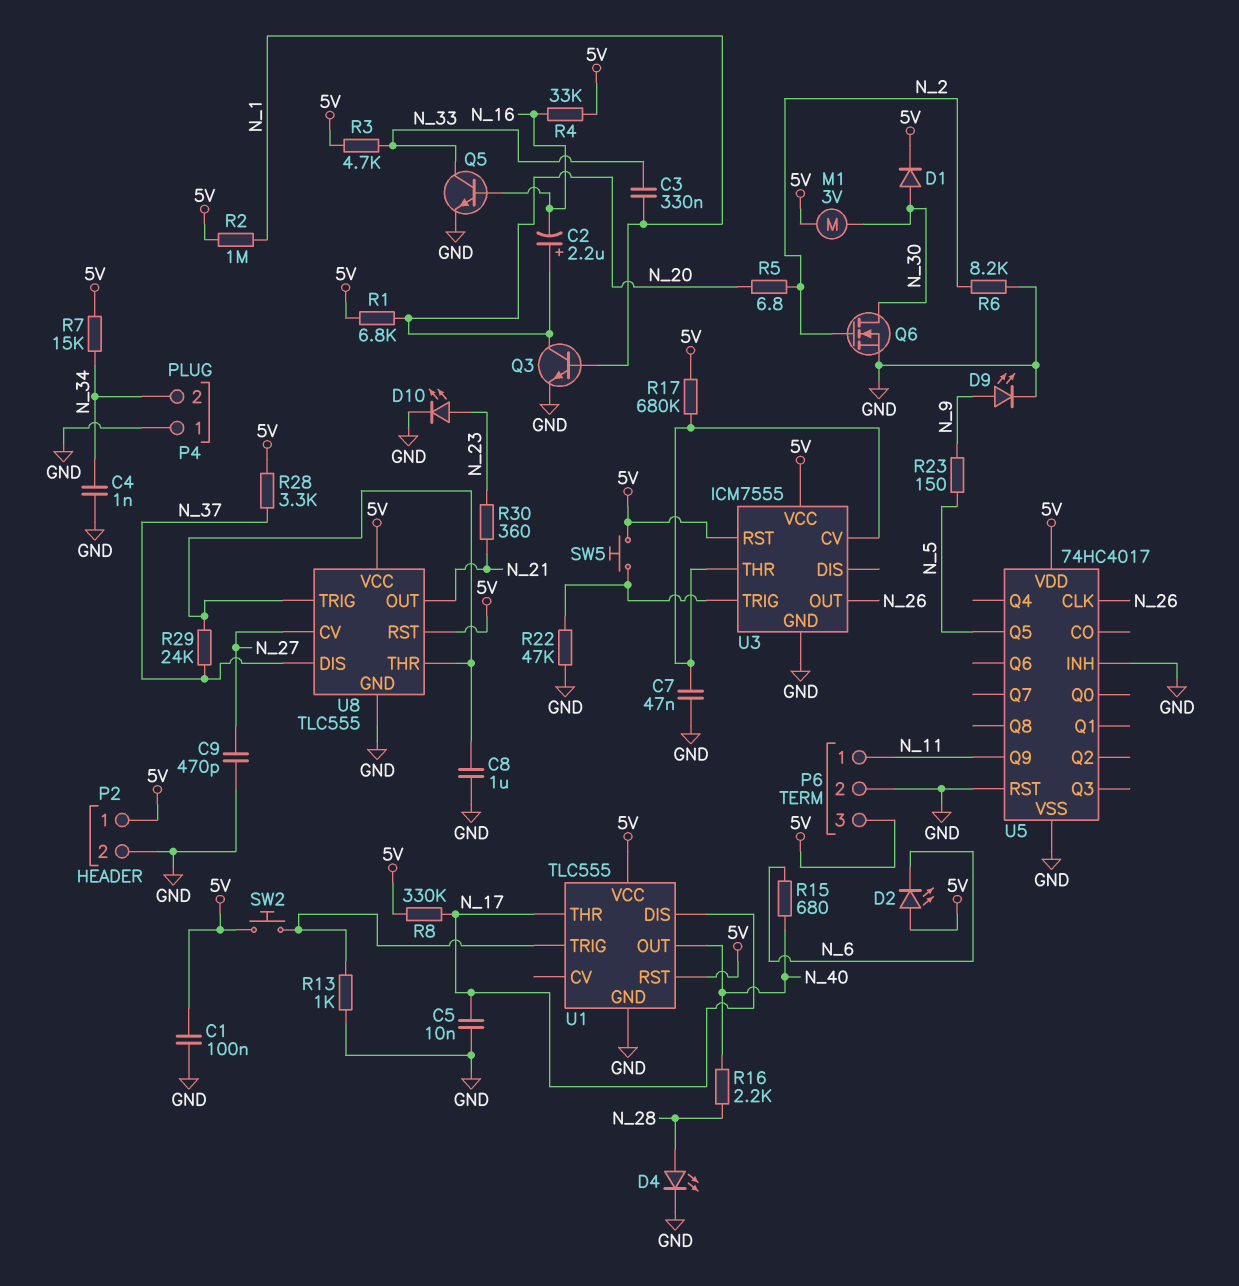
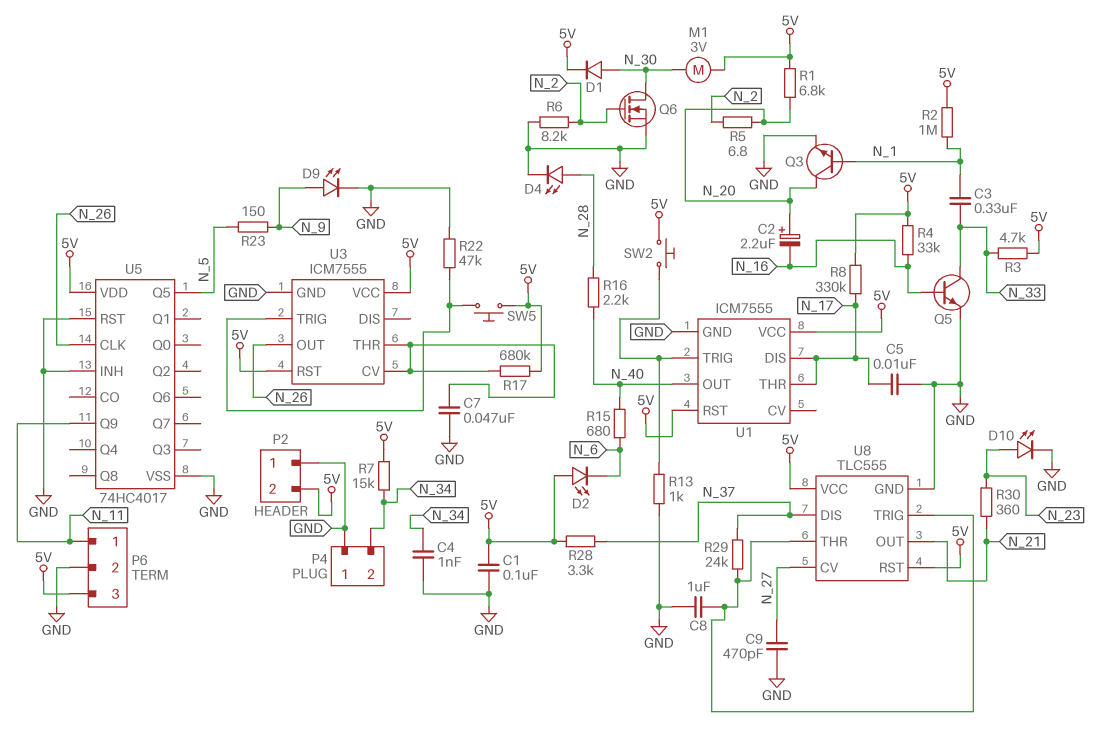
P2 pin 1: 5V -> GND
P2 pin 2: GND -> 5V
U1: TLC555 -> ICM7555

